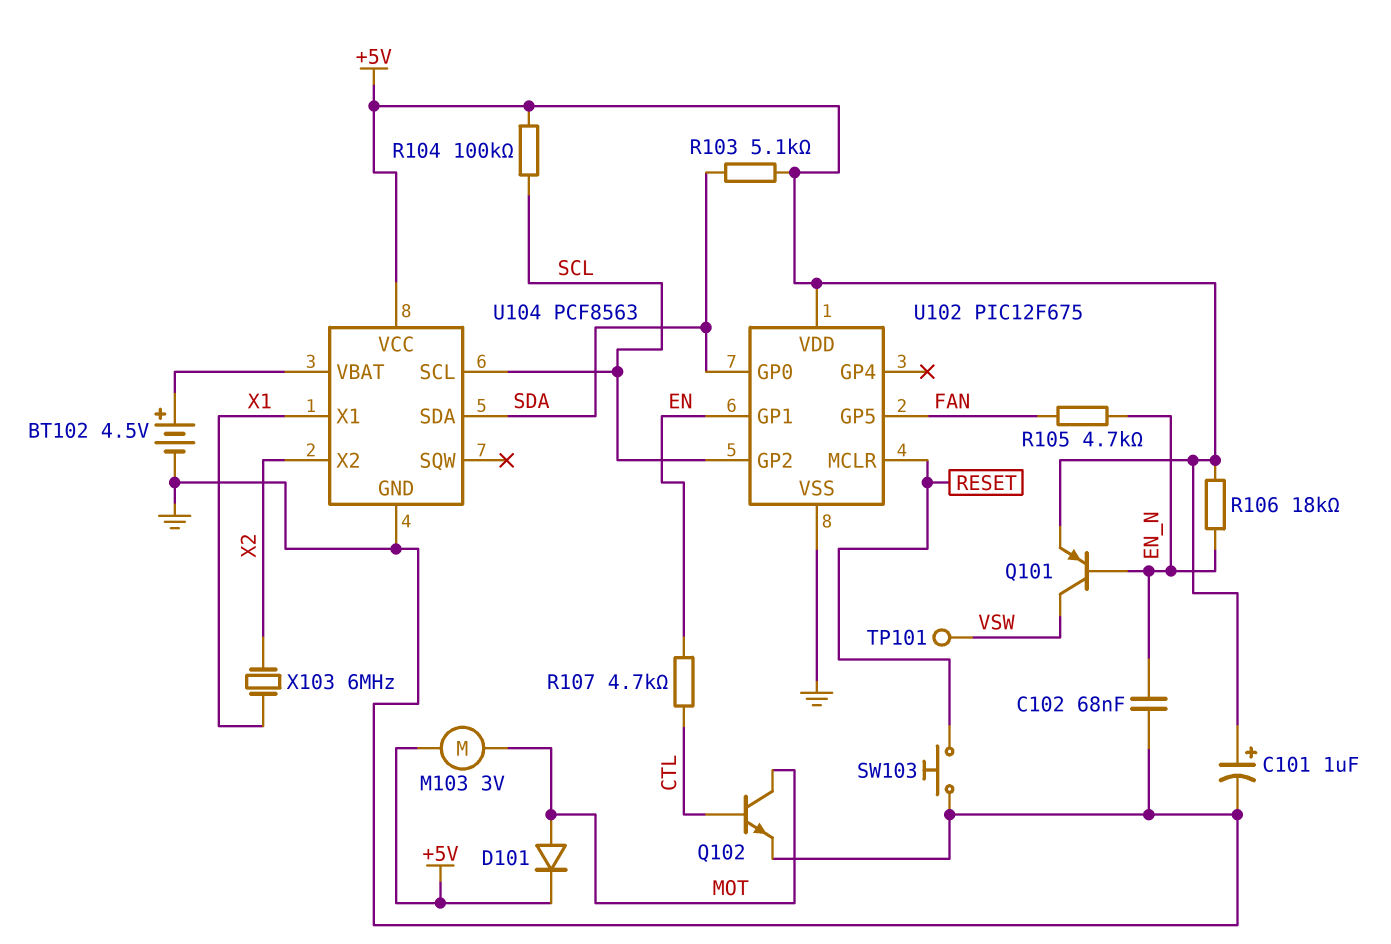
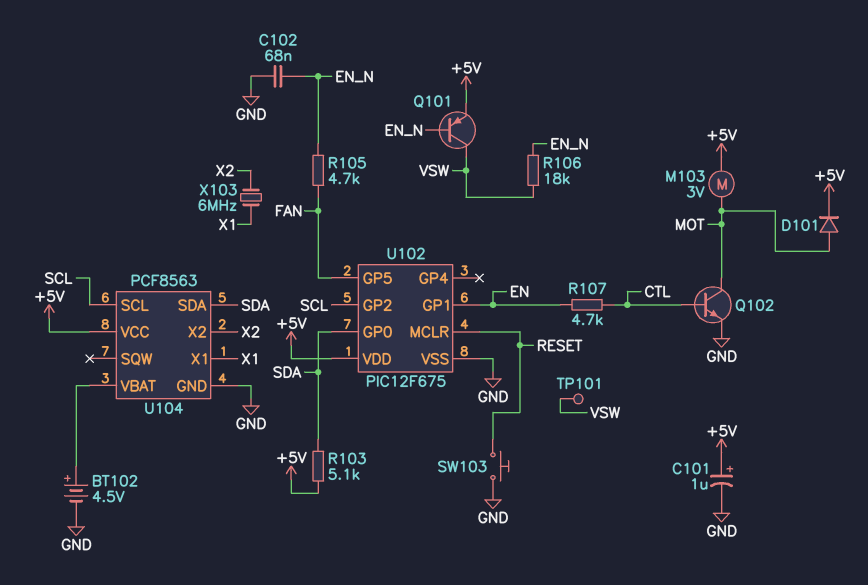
R104: 100k (+5V, SCL) -> none
R106: 18k (+5V, EN_N) -> 18k (EN_N, VSW)

